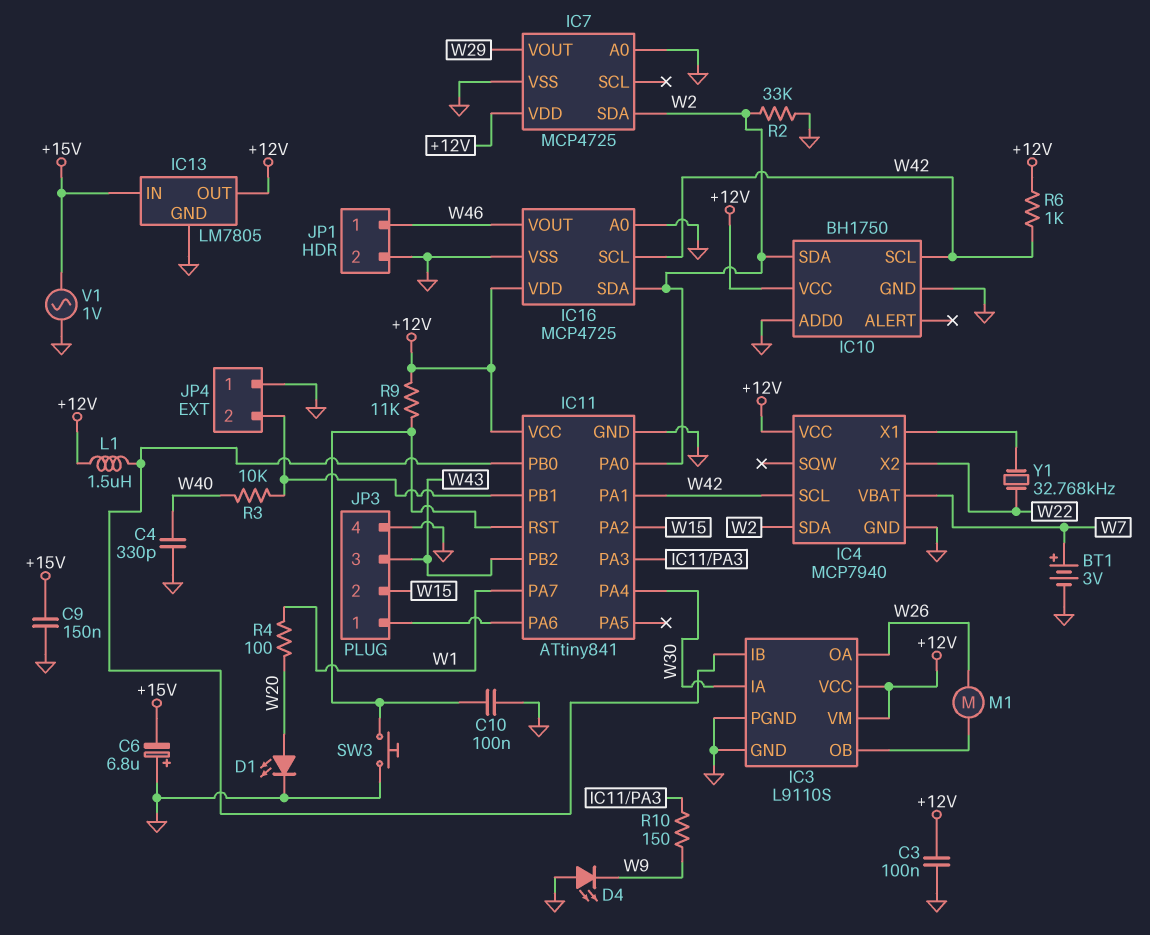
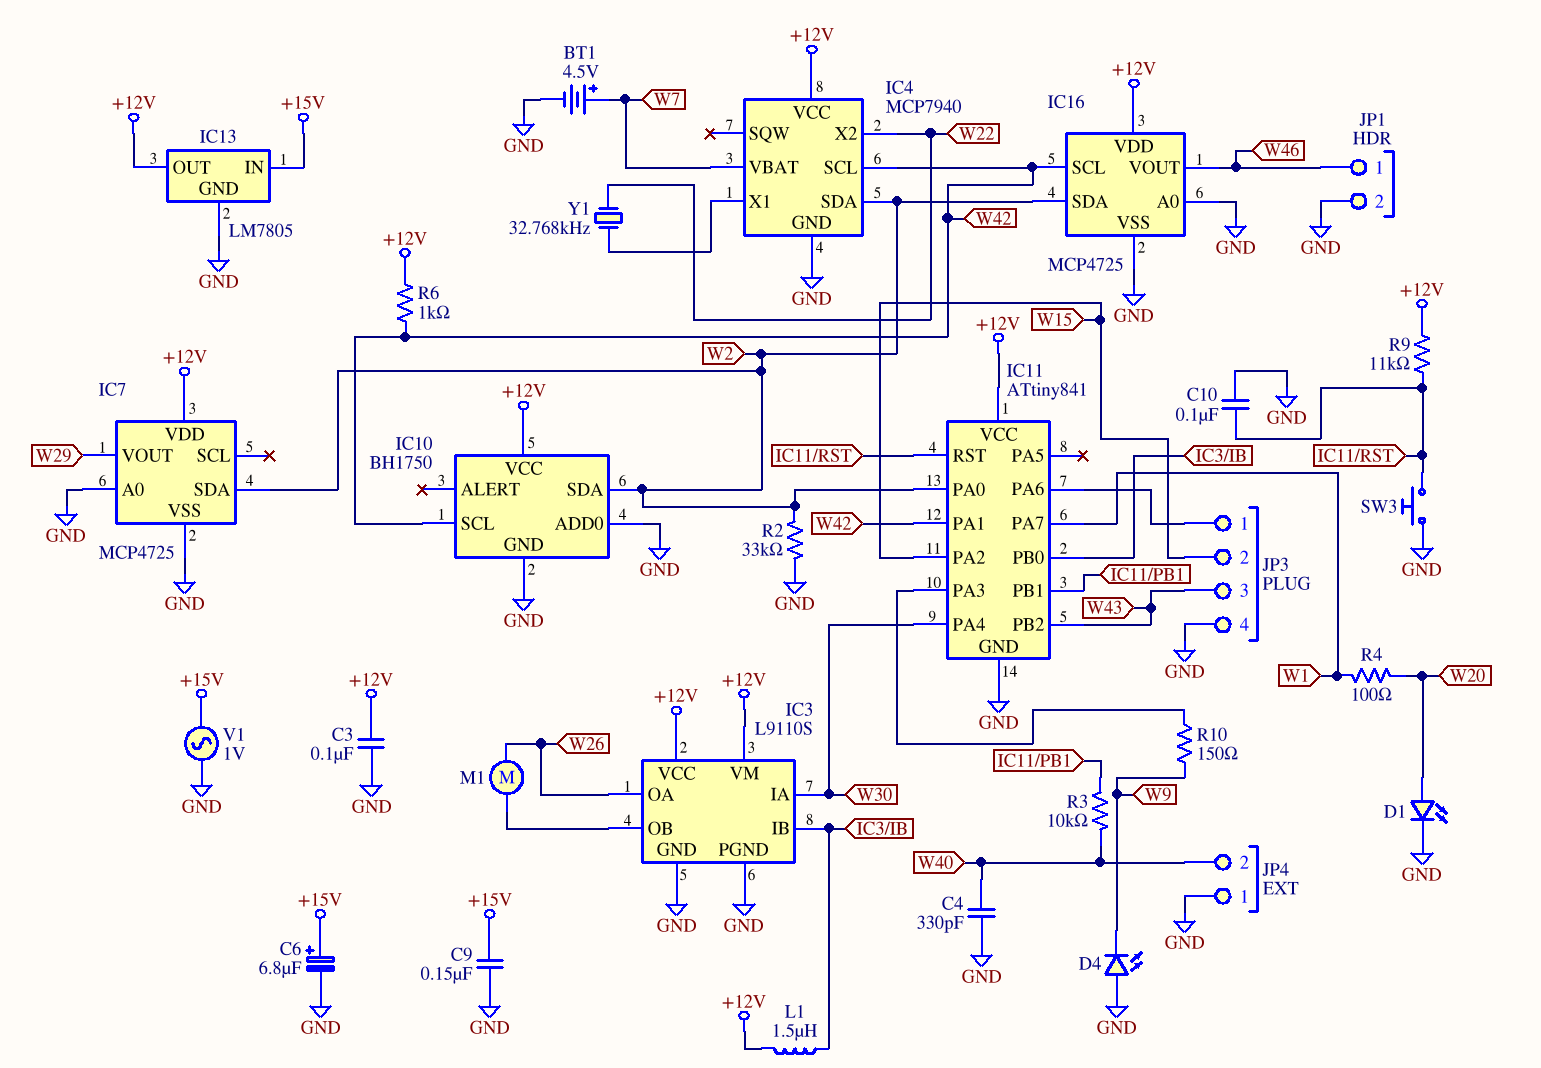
BT1: 3V (plus W7, minus GND) -> 4.5V (plus W7, minus GND)
C6: 6.8uF (plus GND, minus +15V) -> 6.8uF (plus +15V, minus GND)
JP4 pin 2: IC11/PB1 -> W40

